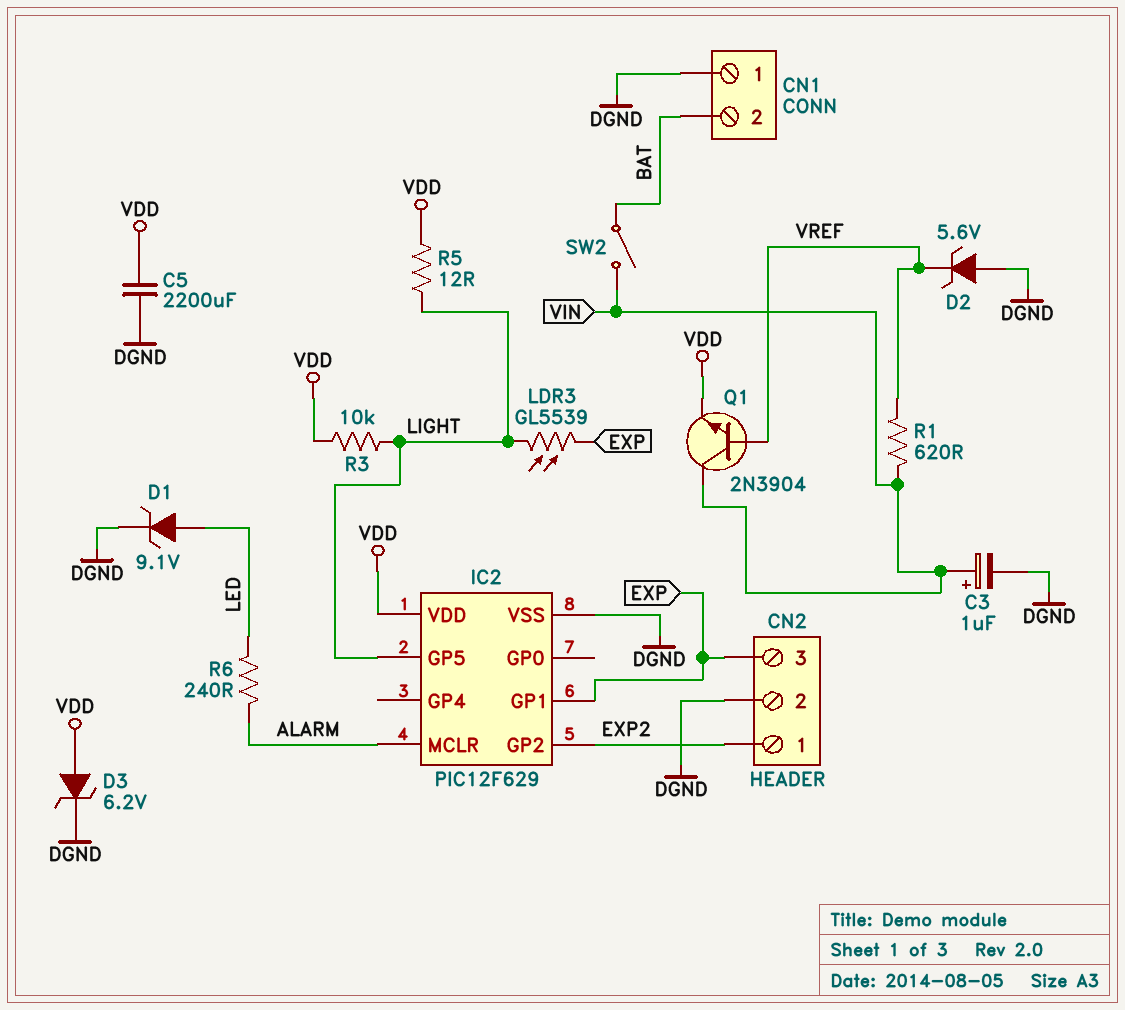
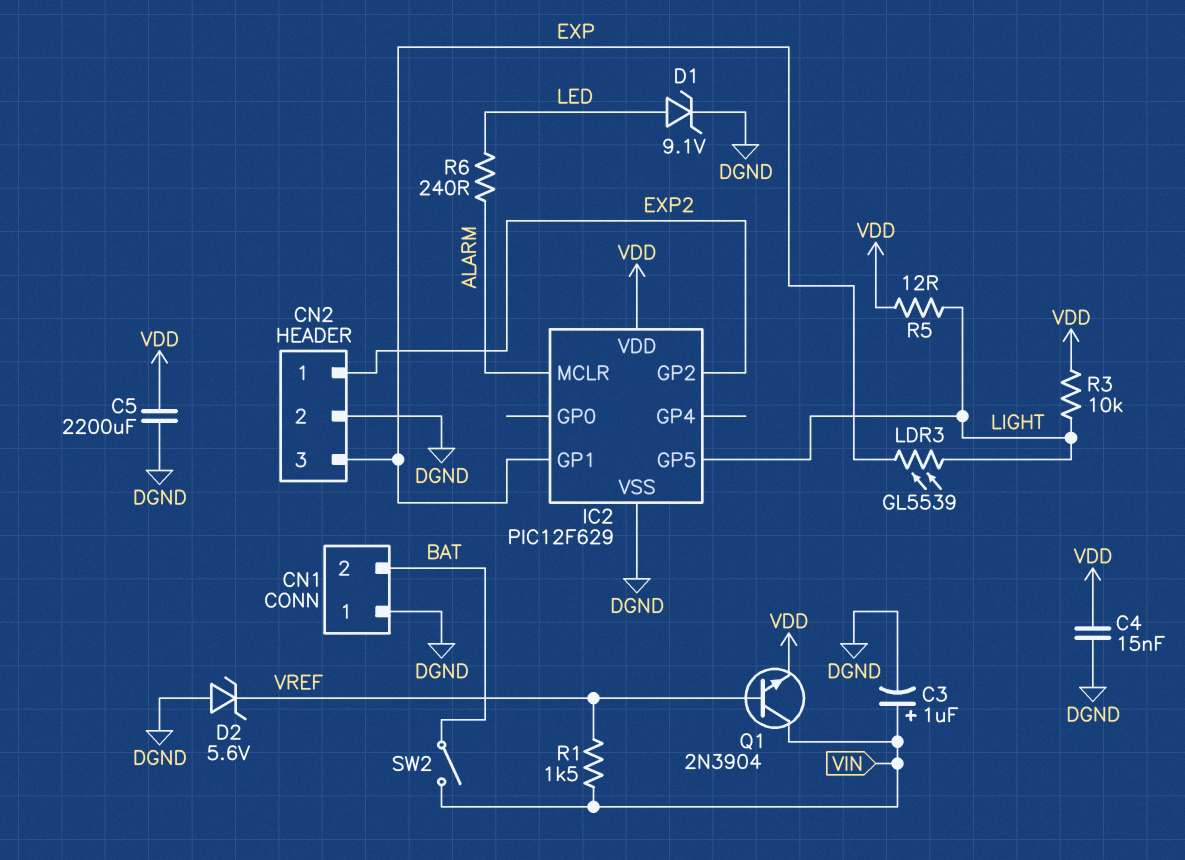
C4: none -> 15nF (DGND, VDD)
D3: zener 6.2V (A VDD, K DGND) -> none
R1: 620 (VIN, VREF) -> 1.5k (VIN, VREF)

